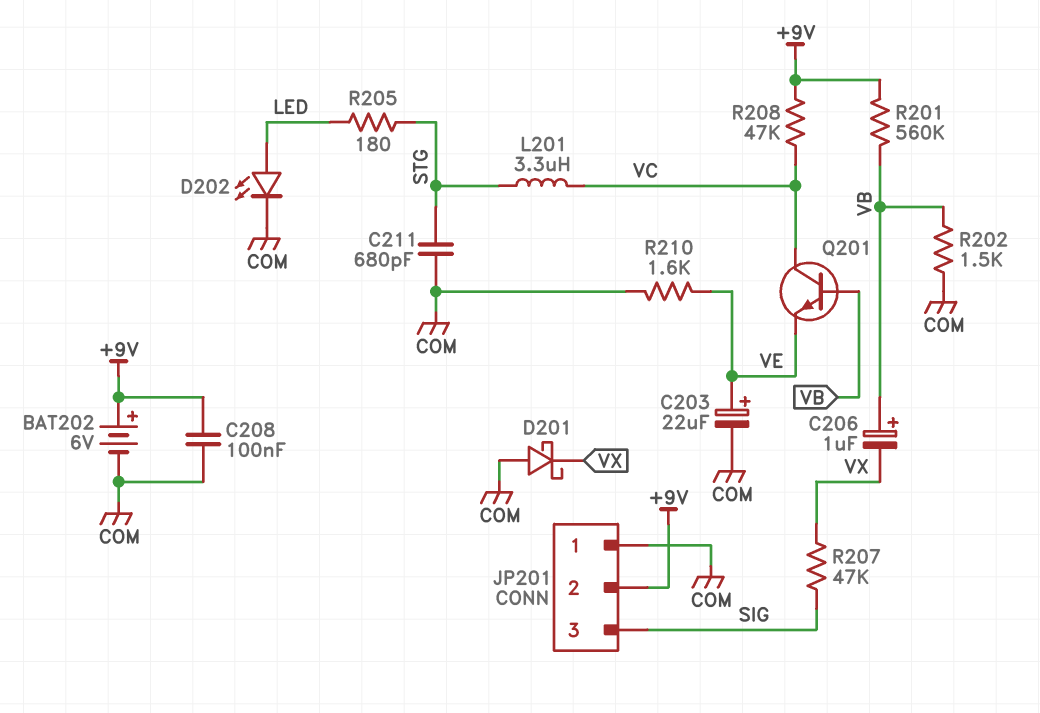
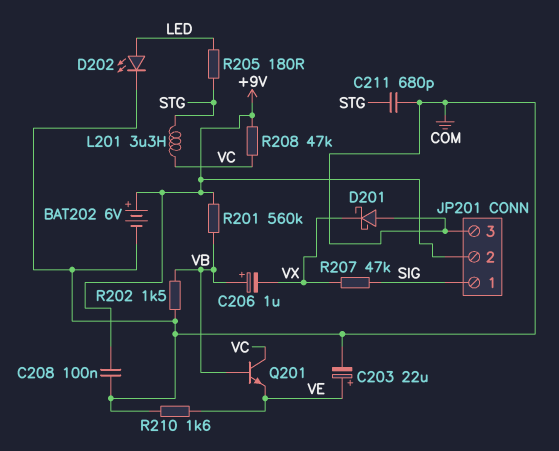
JP201 pin 1: COM -> SIG
JP201 pin 3: SIG -> COM

